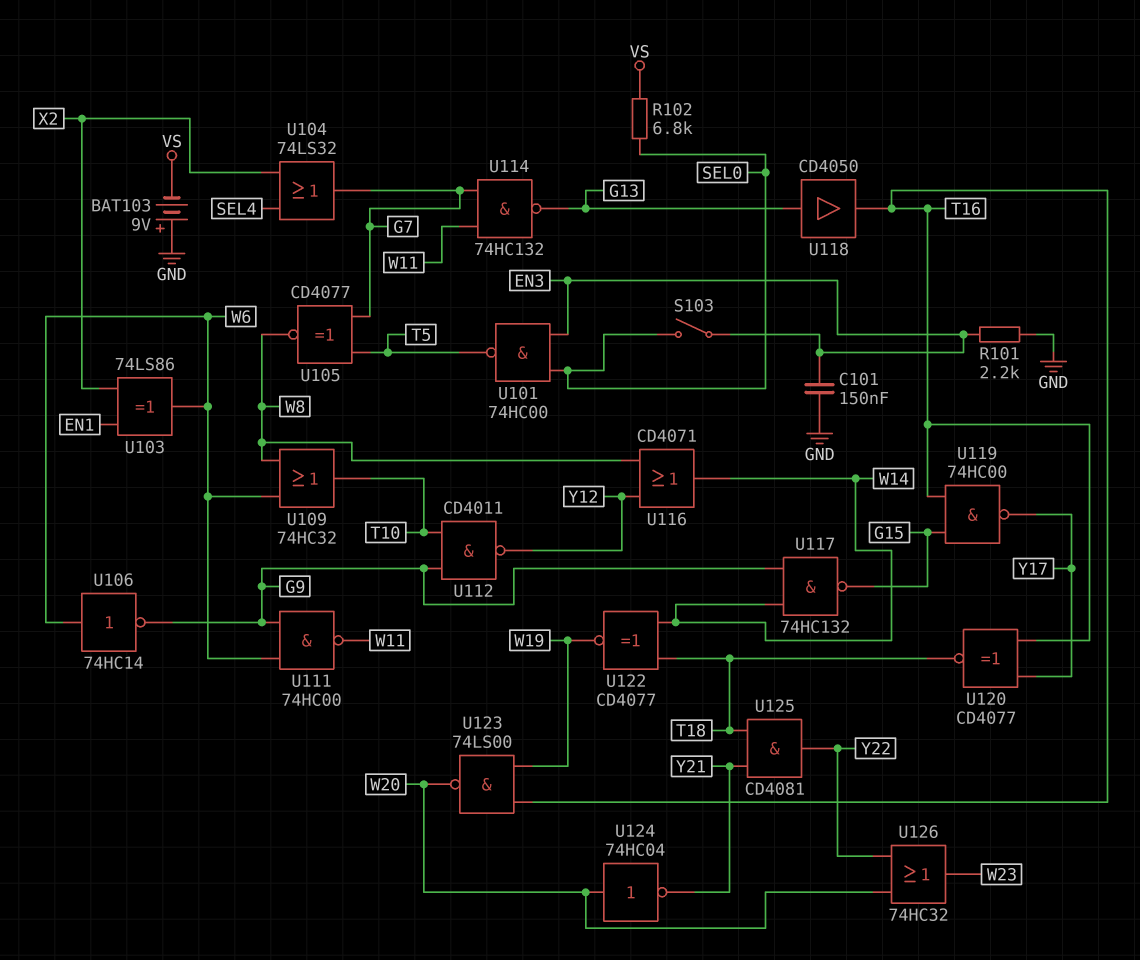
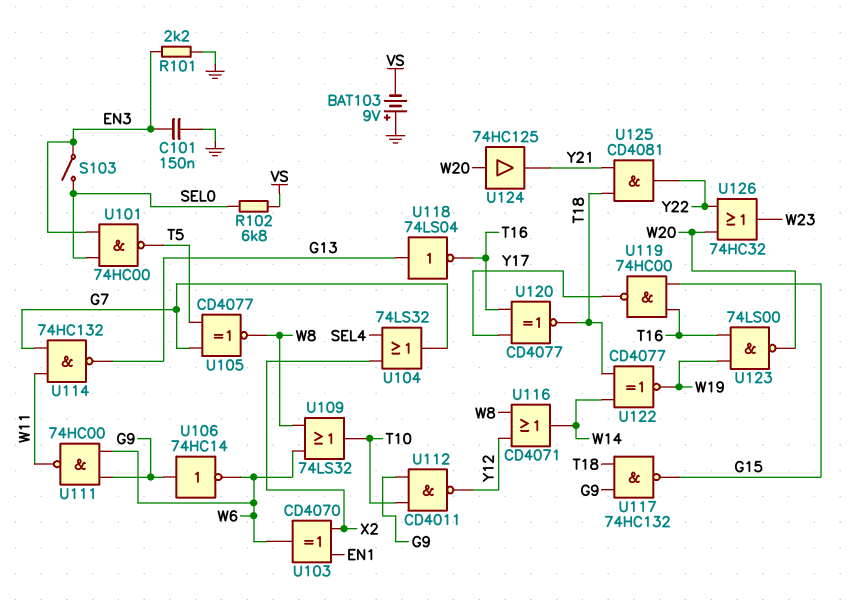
U103: XOR 74LS86 (in EN1, in X2, out W6) -> XOR CD4070 (in EN1, in X2, out W6)
U106: NOT 74HC14 (in W6, out G9) -> NOT 74HC14 (in G9, out W6)
U109: OR 74HC32 (in W6, in W8, out T10) -> OR 74LS32 (in W6, in W8, out T10)
U117: NAND 74HC132 (in G9, in W14, out G15) -> NAND 74HC132 (in G9, in T18, out G15)
U118: buffer CD4050 (in G13, out T16) -> NOT 74LS04 (in G13, out T16)
U124: NOT 74HC04 (in W20, out Y21) -> buffer 74HC125 (in W20, out Y21)

